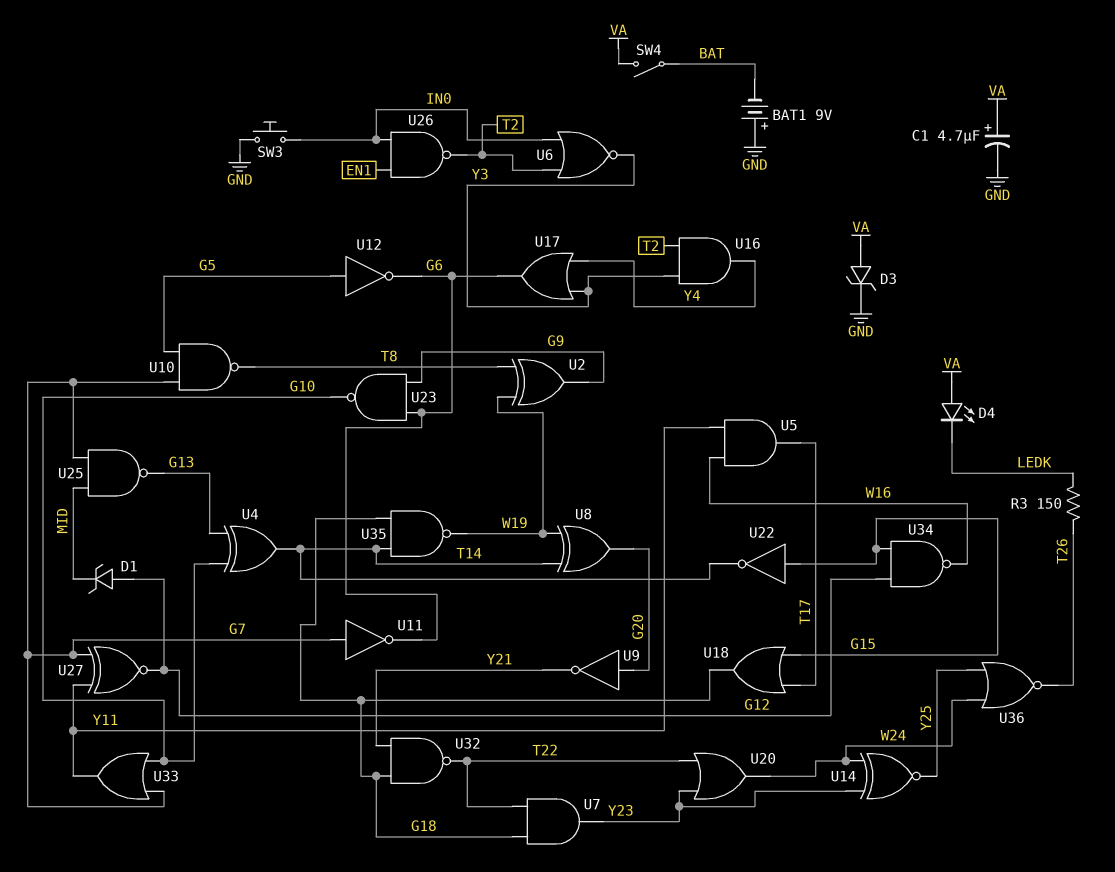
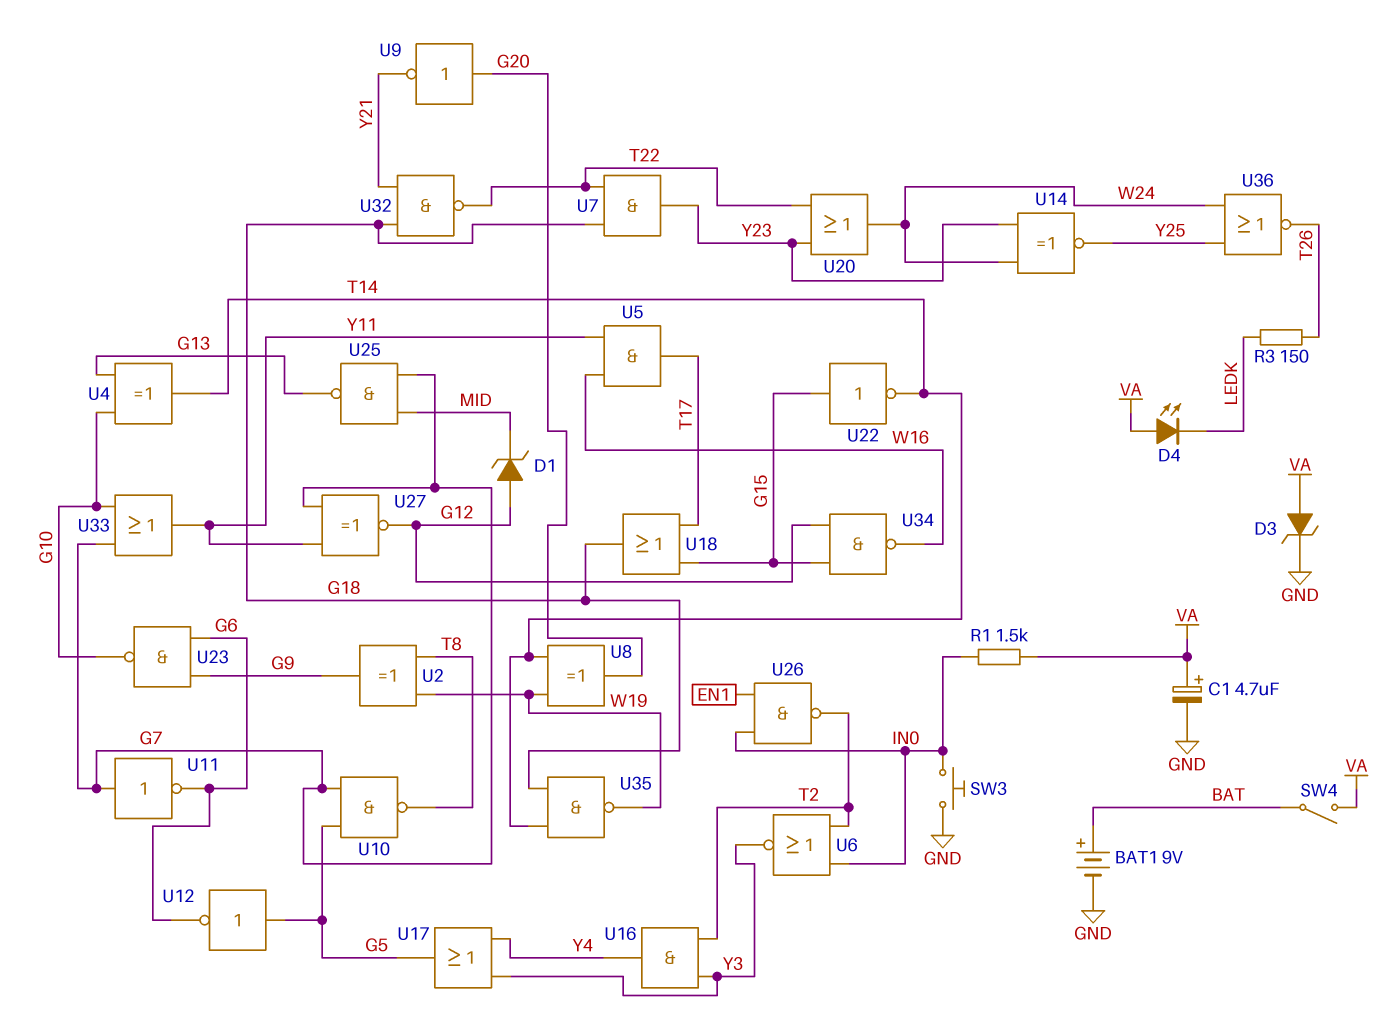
BAT1: 9V (plus GND, minus BAT) -> 9V (plus BAT, minus GND)
R1: none -> 1.5k (IN0, VA)
U17: OR (in Y3, in Y4, out G6) -> OR (in Y3, in Y4, out G5)

